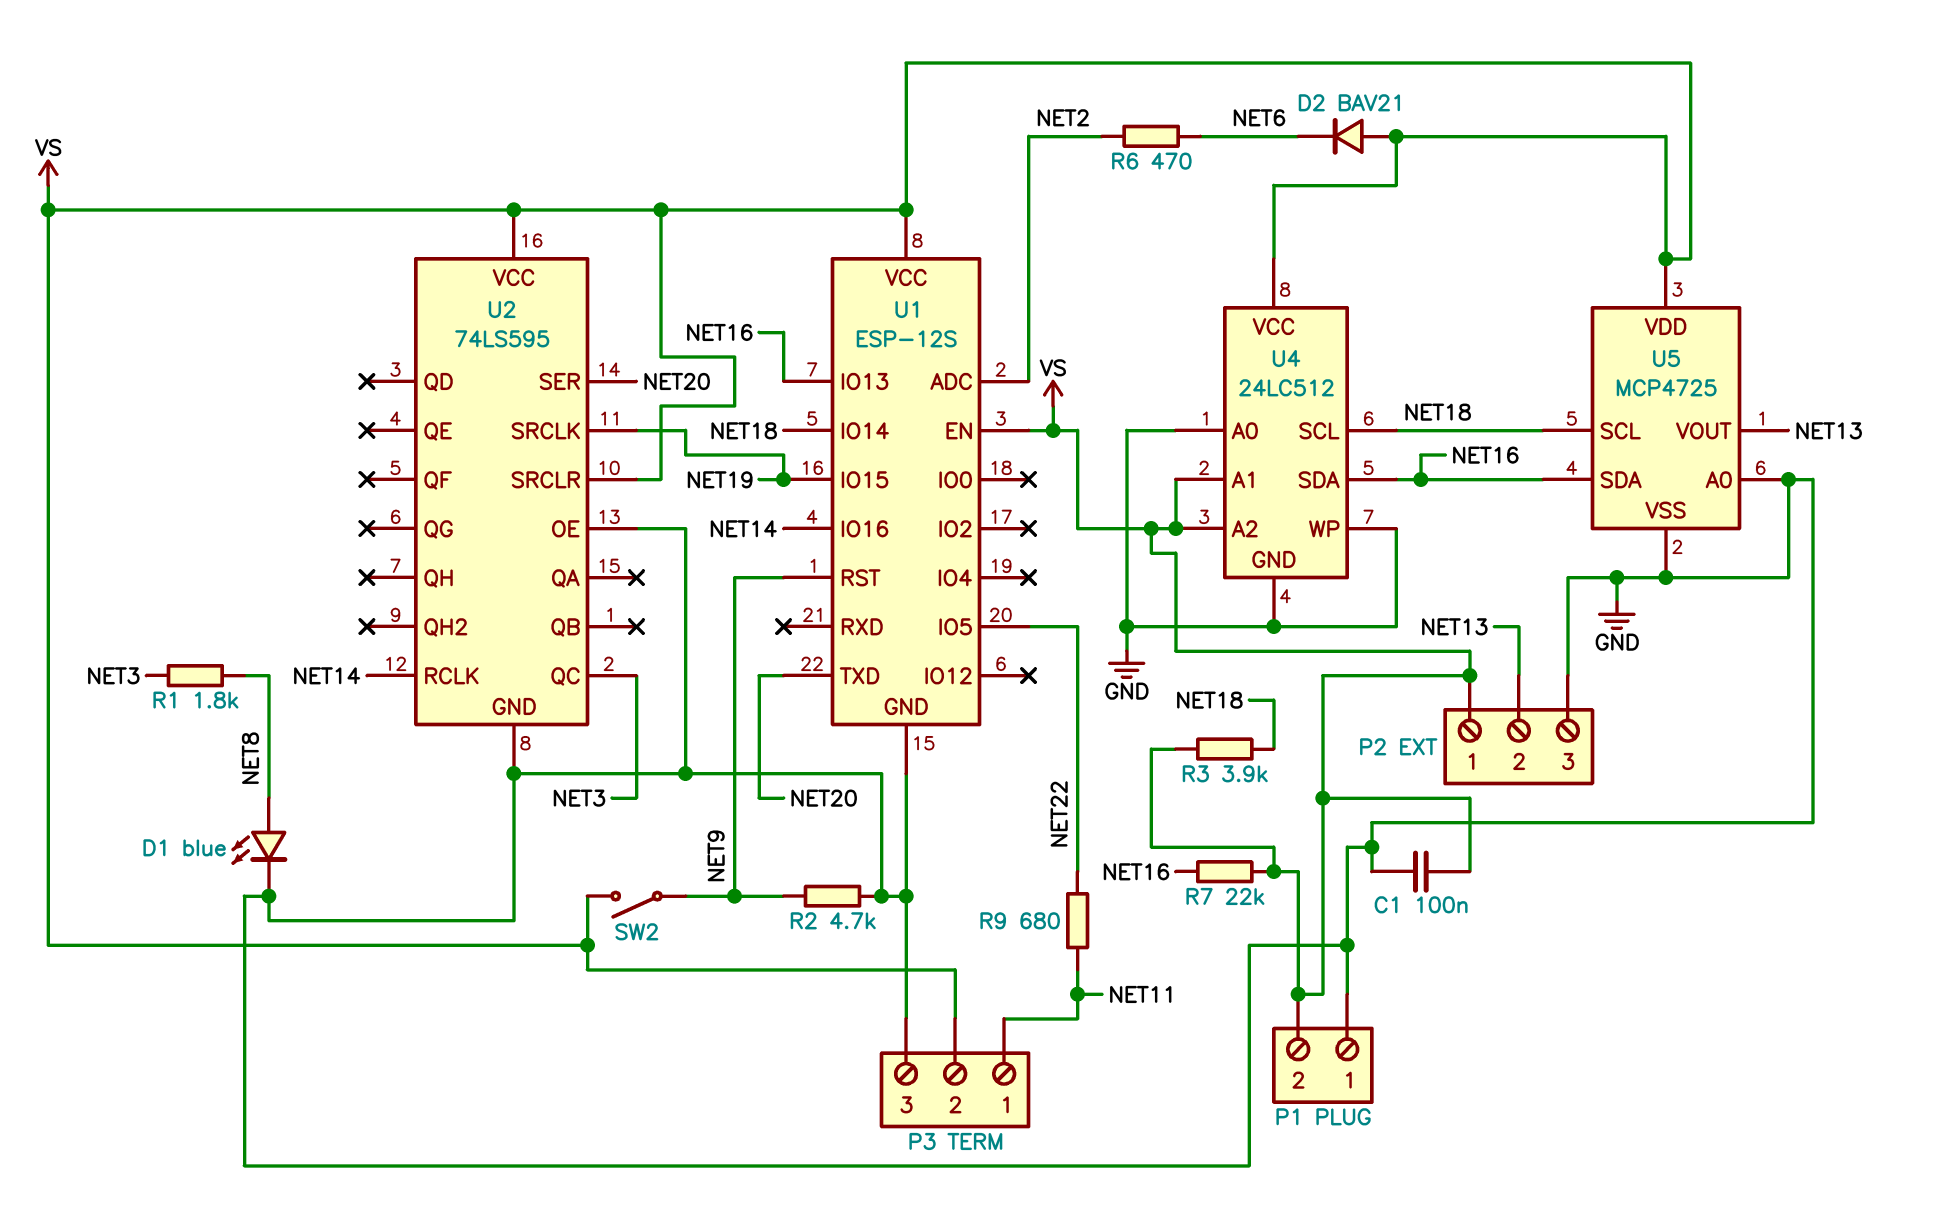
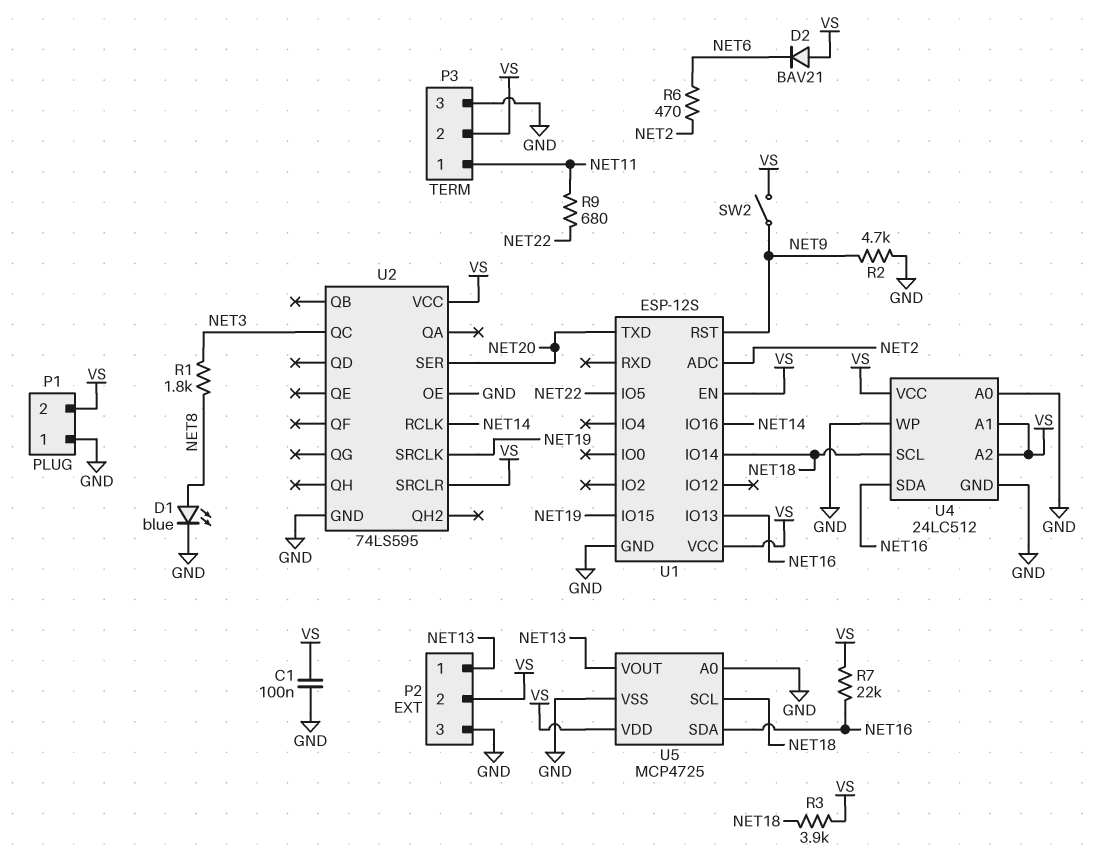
P2 pin 1: VS -> NET13
P2 pin 2: NET13 -> VS

